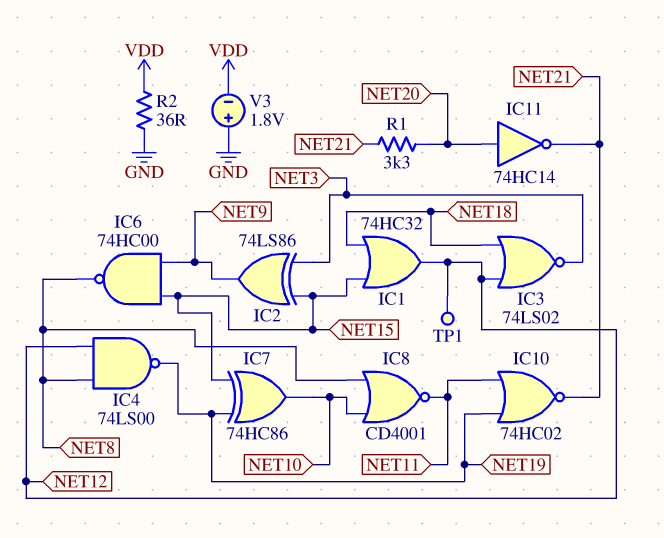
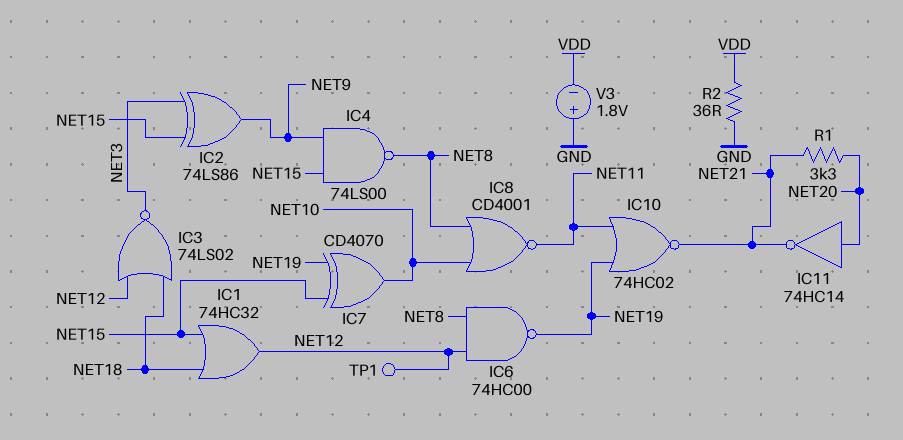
IC4: NAND 74LS00 (in NET8, in NET12, out NET19) -> NAND 74LS00 (in NET9, in NET15, out NET8)
IC6: NAND 74HC00 (in NET9, in NET15, out NET8) -> NAND 74HC00 (in NET8, in NET12, out NET19)
IC7: XOR 74HC86 (in NET15, in NET19, out NET10) -> XOR CD4070 (in NET15, in NET19, out NET10)

